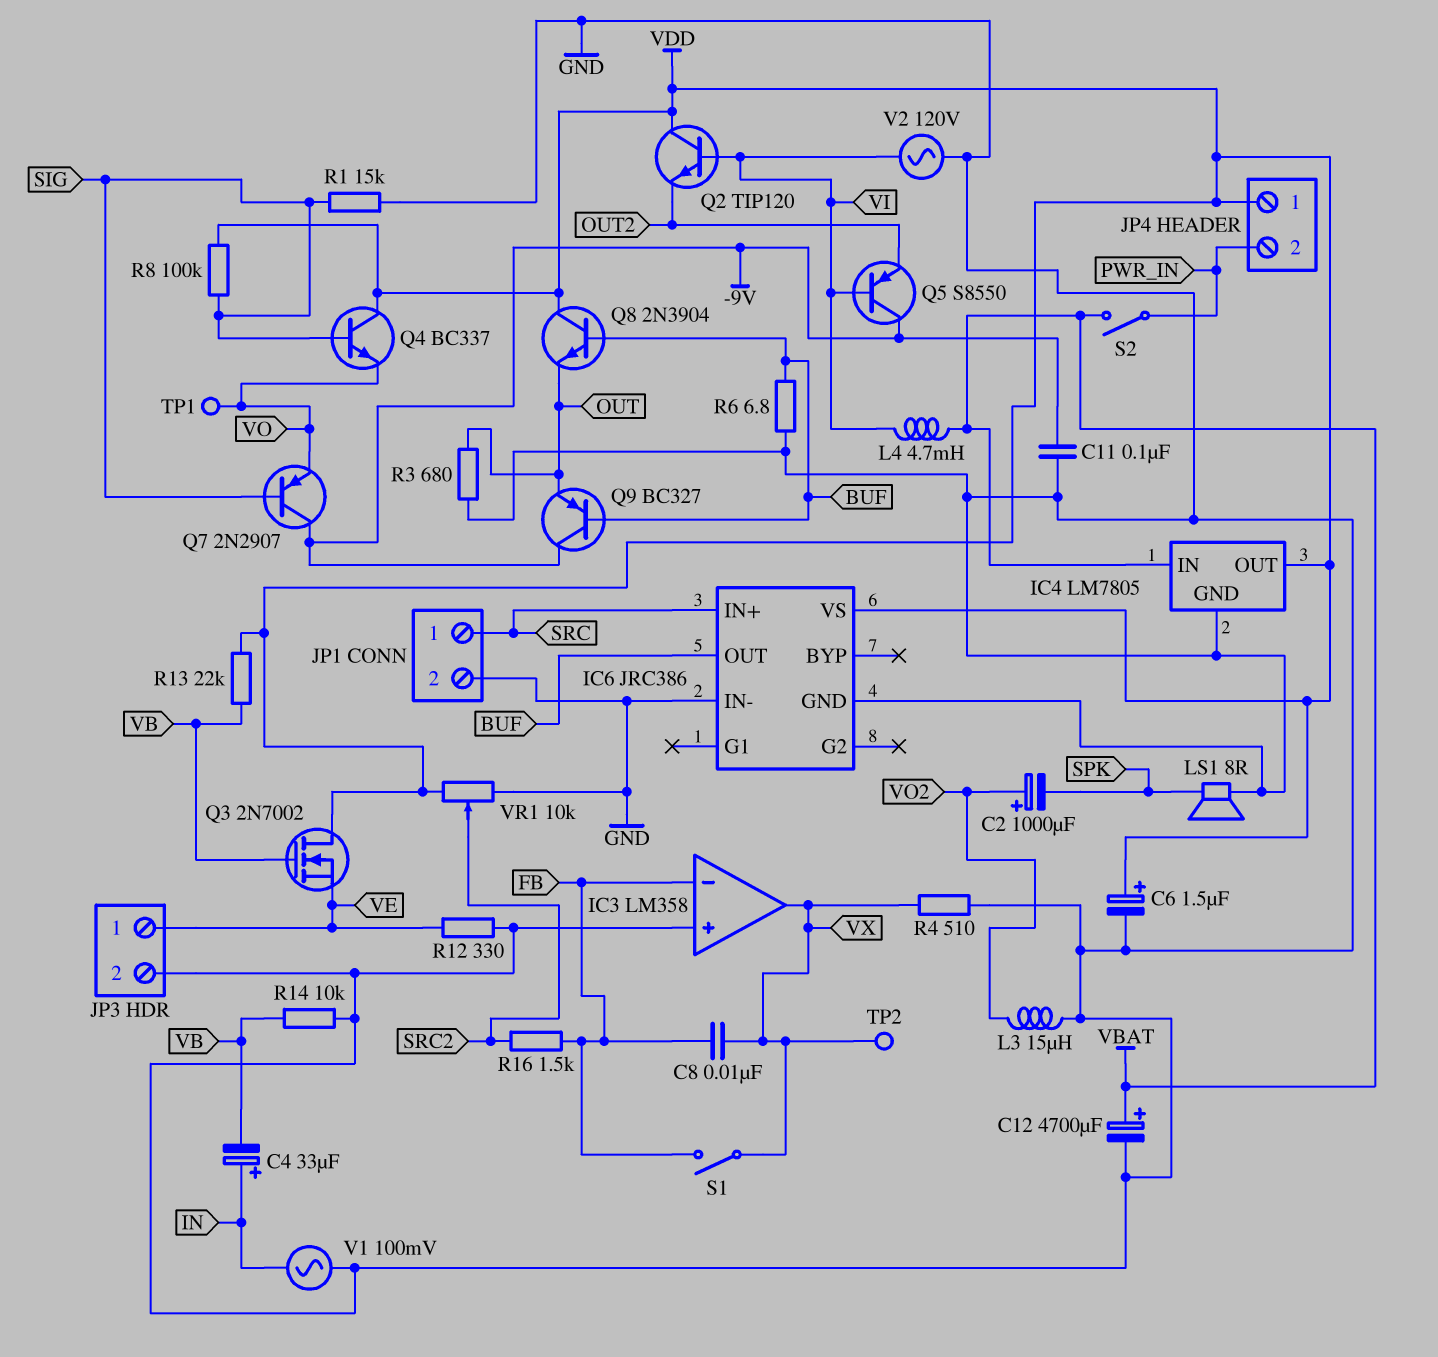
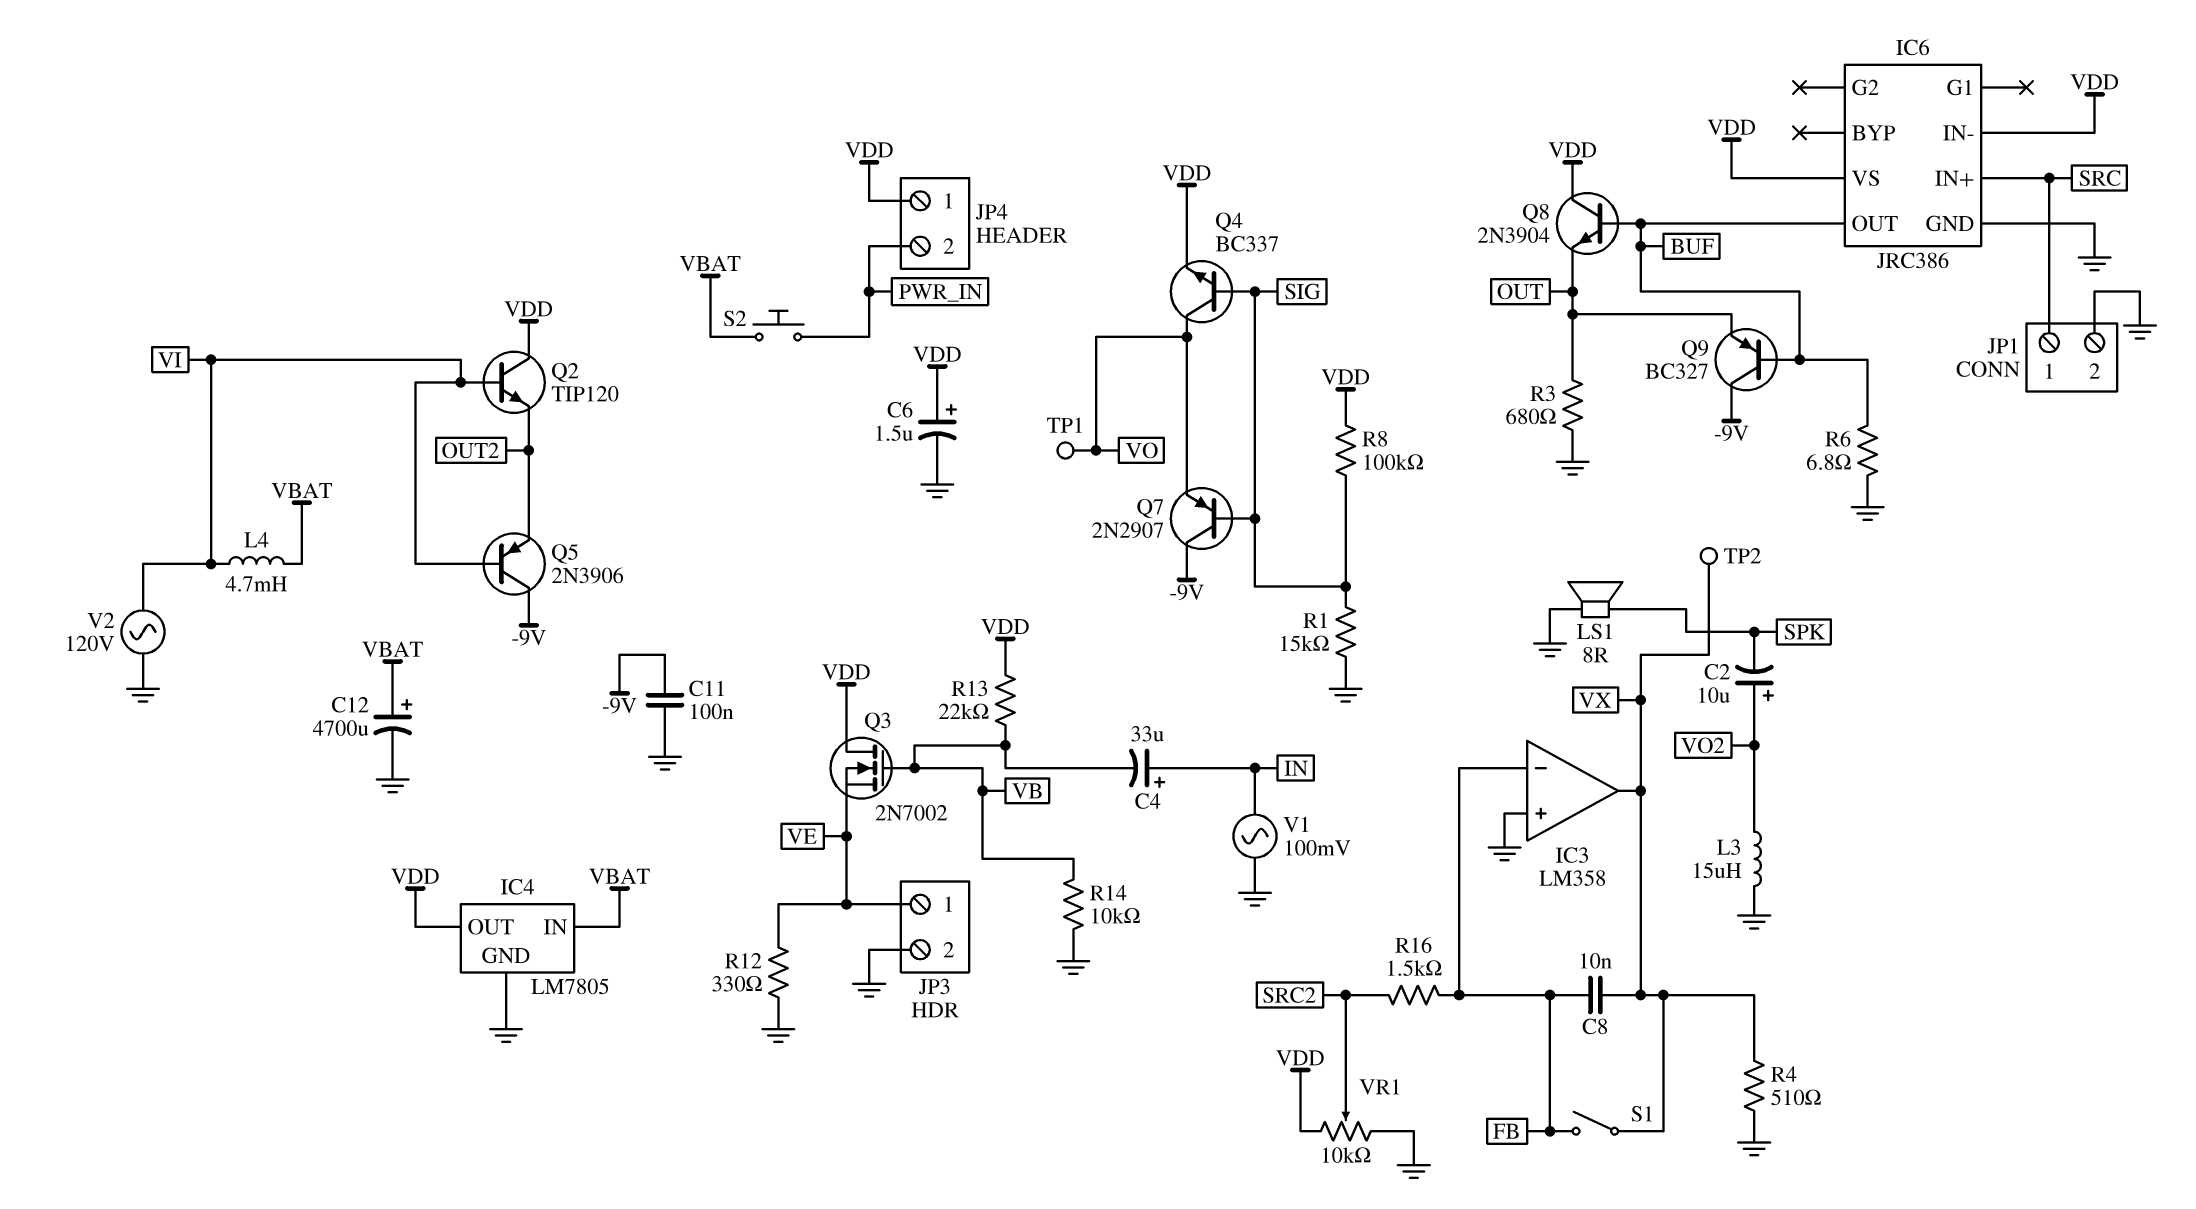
C2: 1000uF (plus VO2, minus SPK) -> 10uF (plus VO2, minus SPK)
IC6 pin IN-: GND -> VDD
Q4: NPN BC337 (B SIG, C VDD, E VO) -> NPN BC337 (B SIG, C VO, E VDD)
Q5: PNP S8550 (B VI, C -9V, E OUT2) -> PNP 2N3906 (B VI, C -9V, E OUT2)
S2: switch (PWR_IN, VBAT) -> button (PWR_IN, VBAT)

